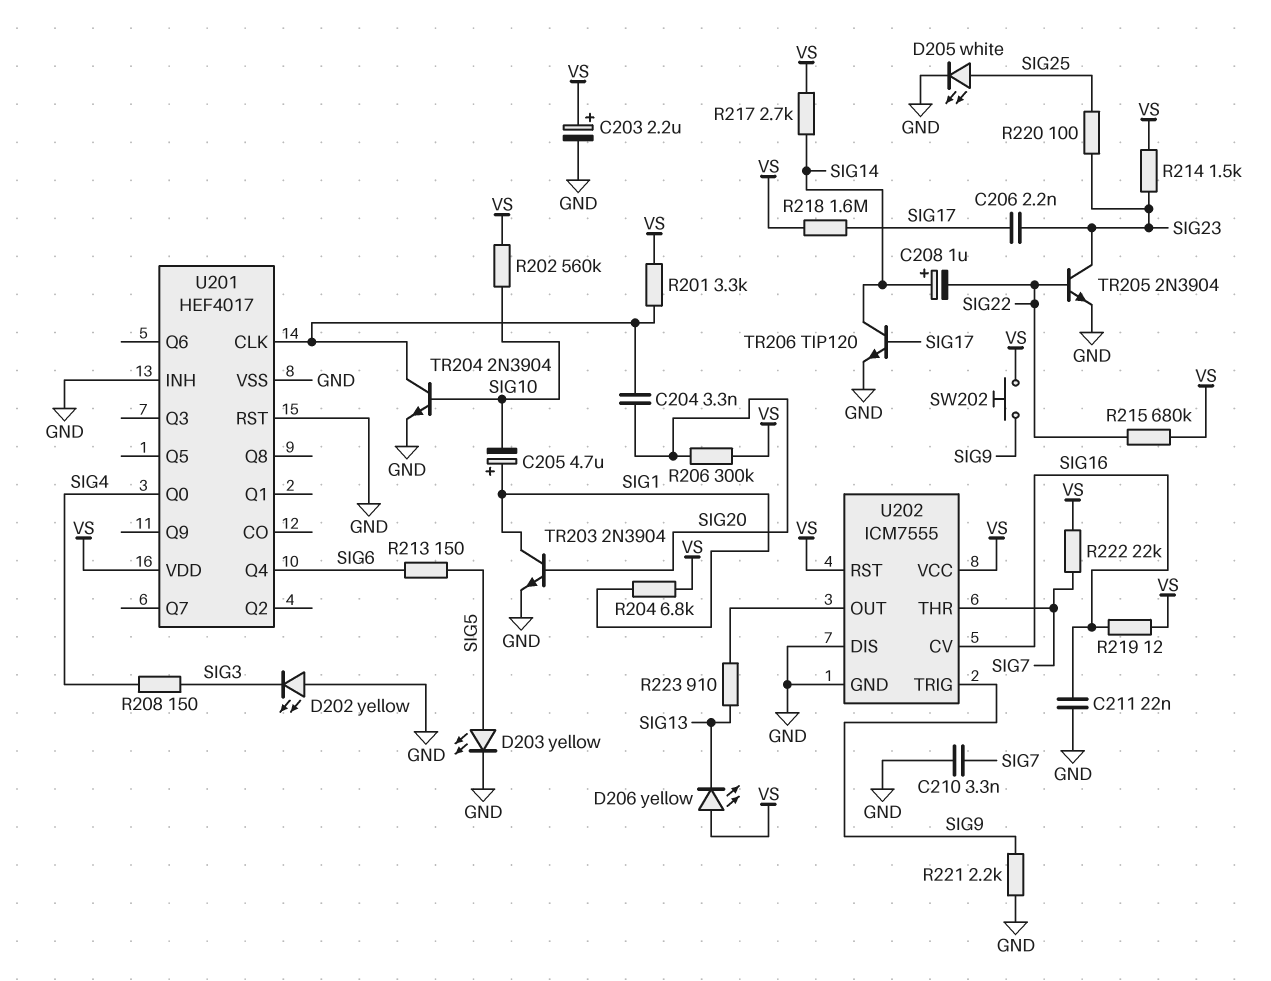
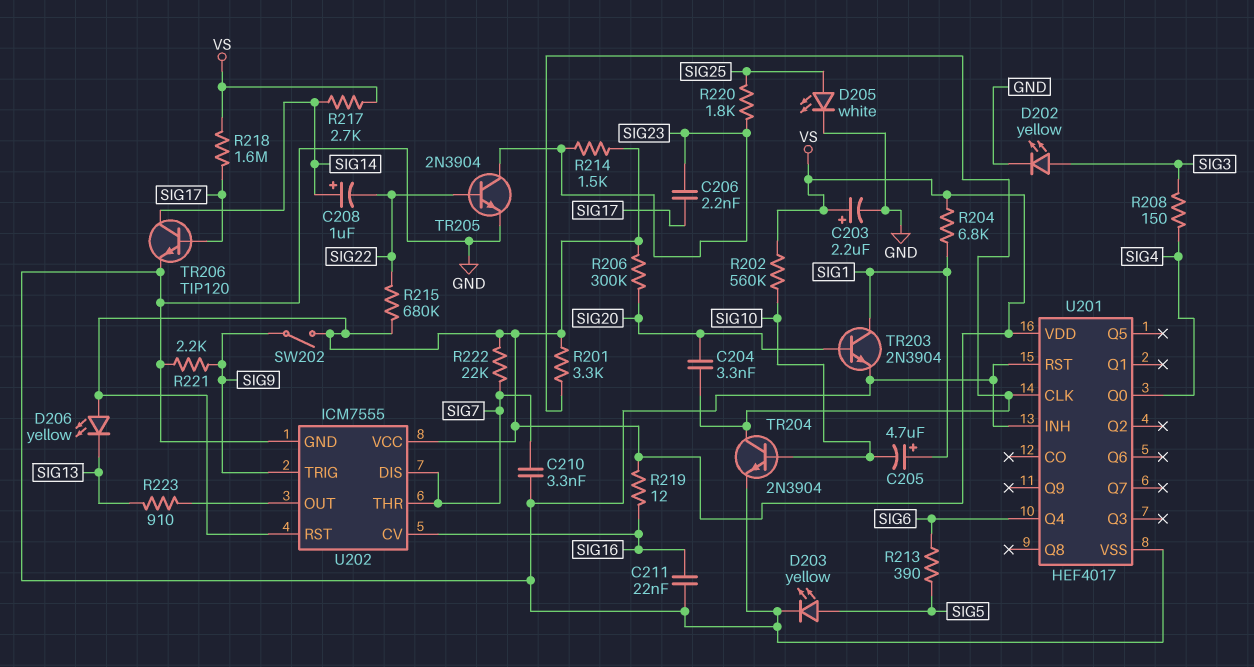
D202: LED yellow (A GND, K SIG3) -> LED yellow (A SIG3, K GND)
R213: 150 (SIG5, SIG6) -> 390 (SIG5, SIG6)
R220: 100 (SIG23, SIG25) -> 1.8k (SIG23, SIG25)
SW202: button (SIG9, VS) -> switch (SIG9, VS)
U202 pin DIS: GND -> SIG7

